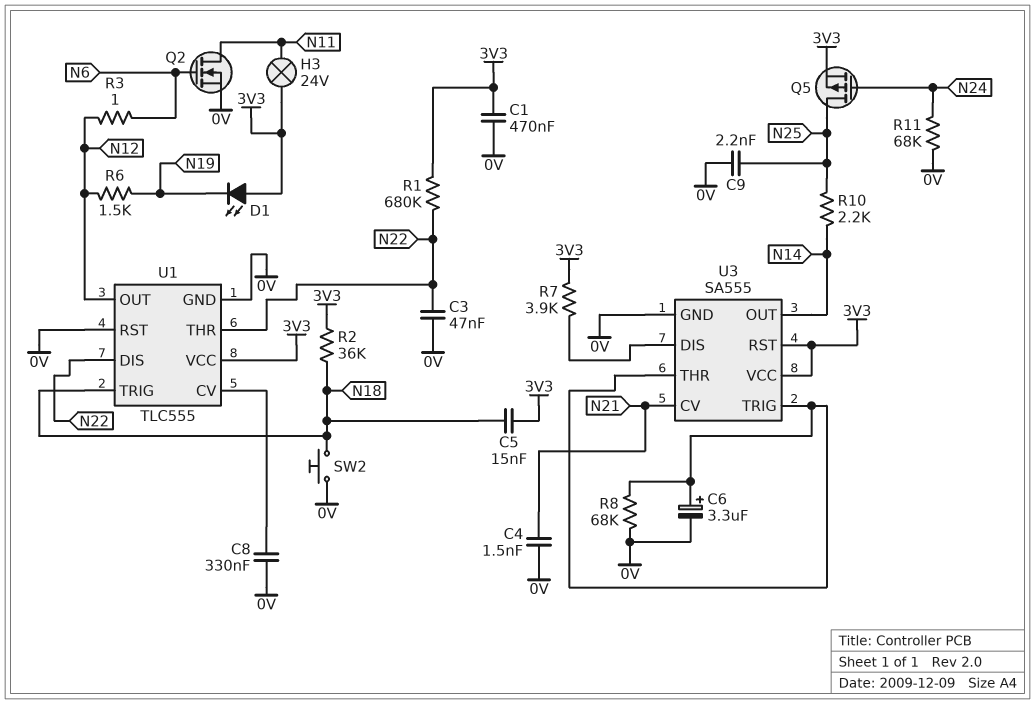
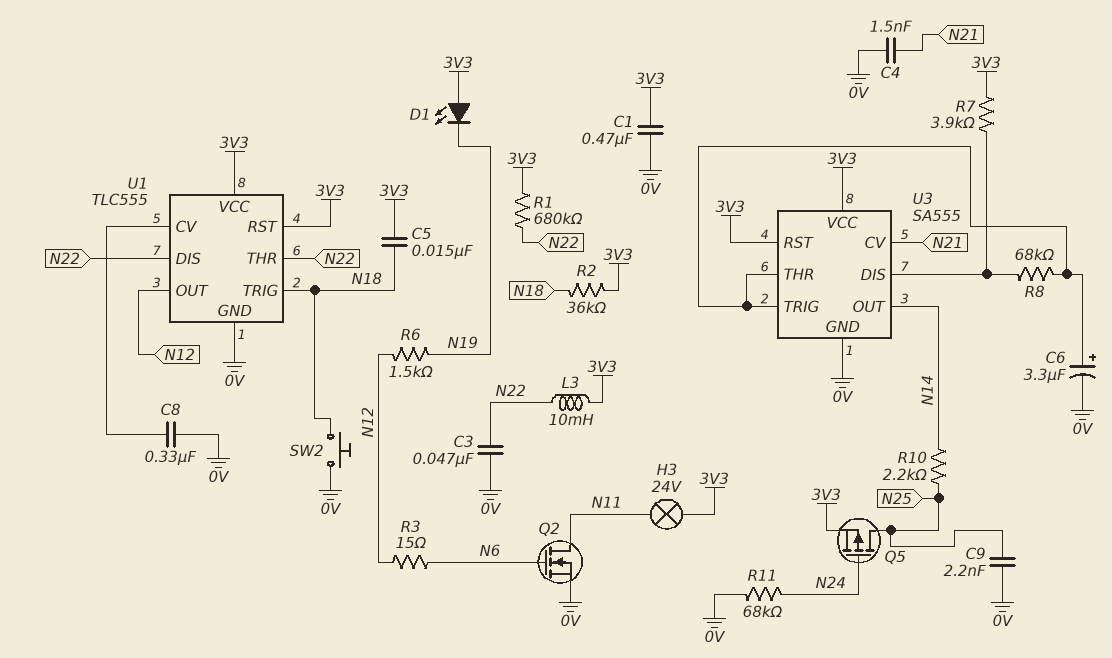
L3: none -> 10mH (3V3, N22)
R3: 1 (N6, N12) -> 15 (N6, N12)
R8: 68k (0V, U3/THR) -> 68k (U3/DIS, U3/THR)
U1 pin RST: 0V -> 3V3

